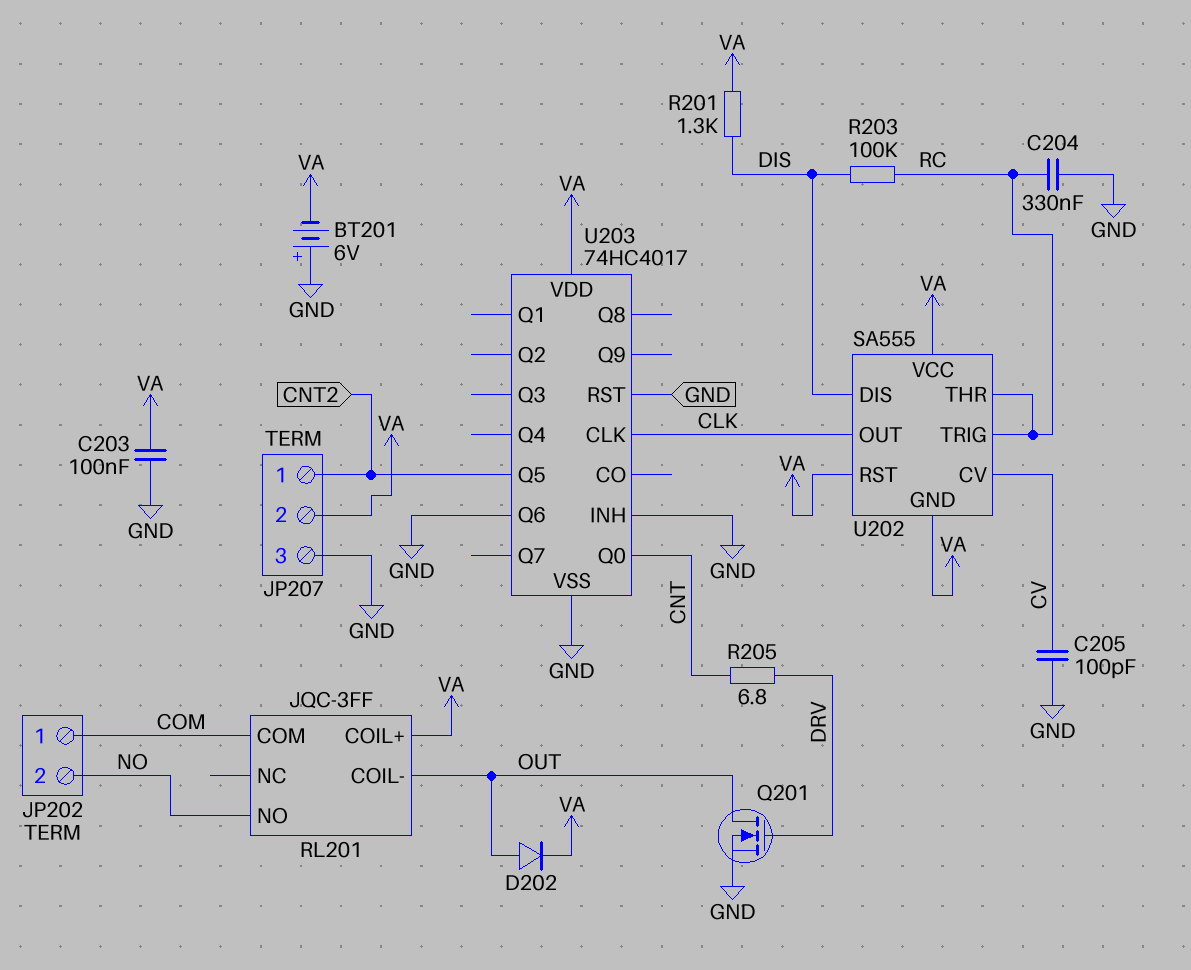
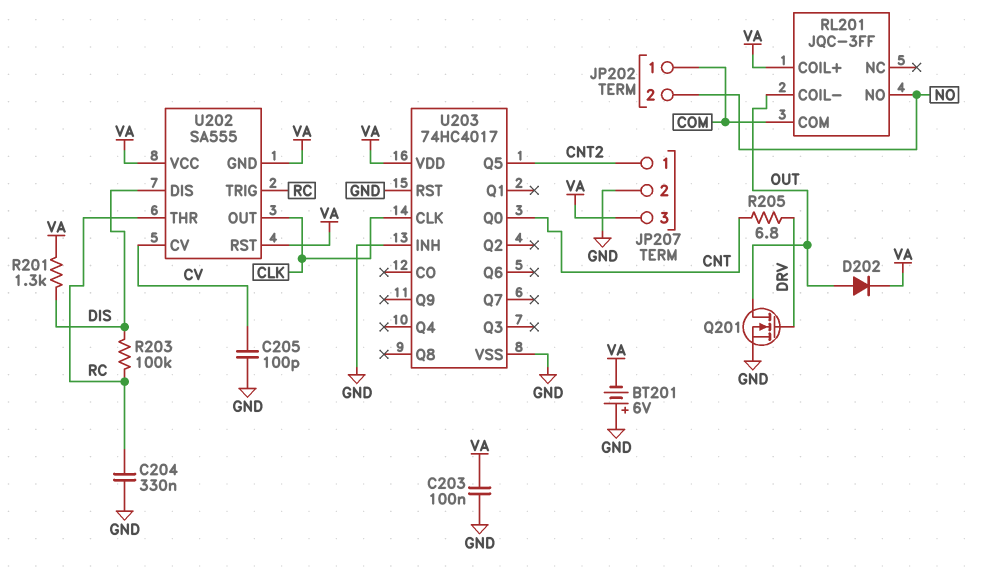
JP207 pin 2: VA -> GND
JP207 pin 3: GND -> VA
U203 pin Q6: GND -> none

